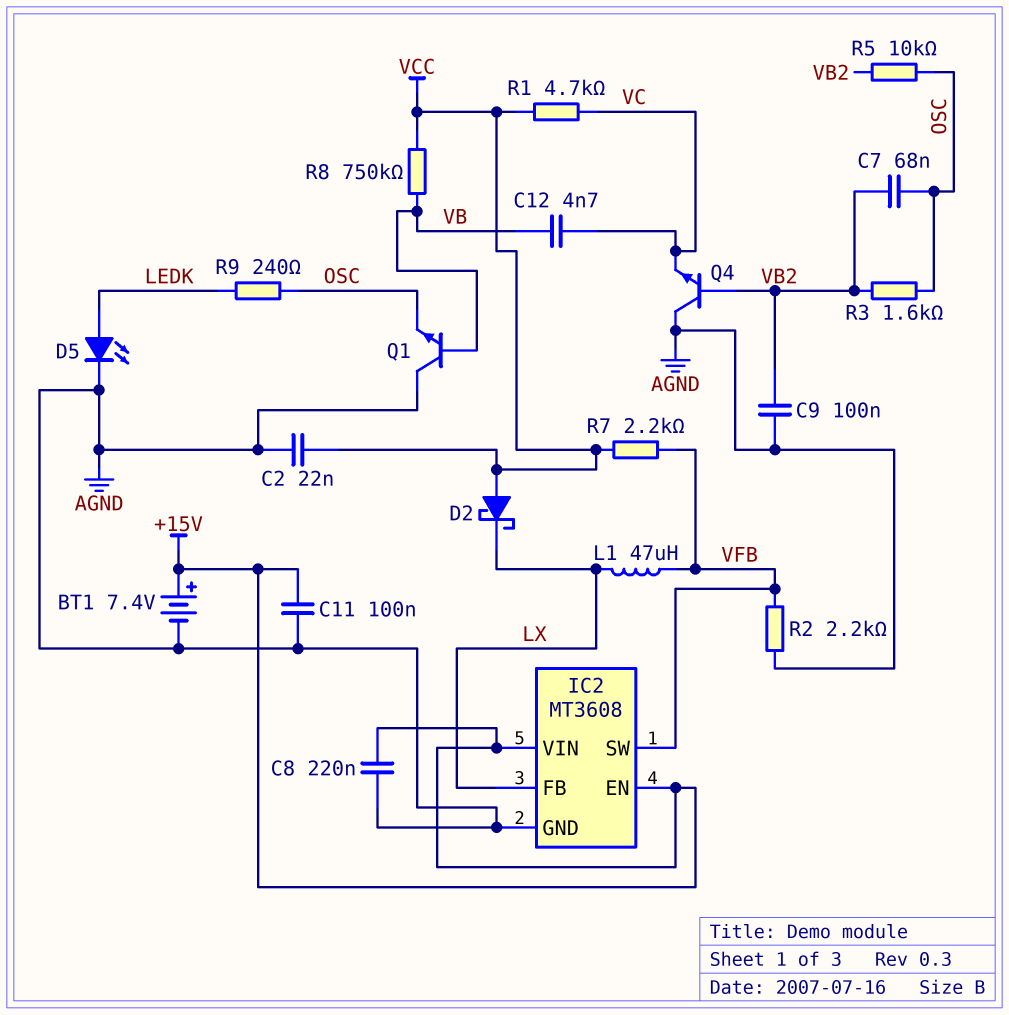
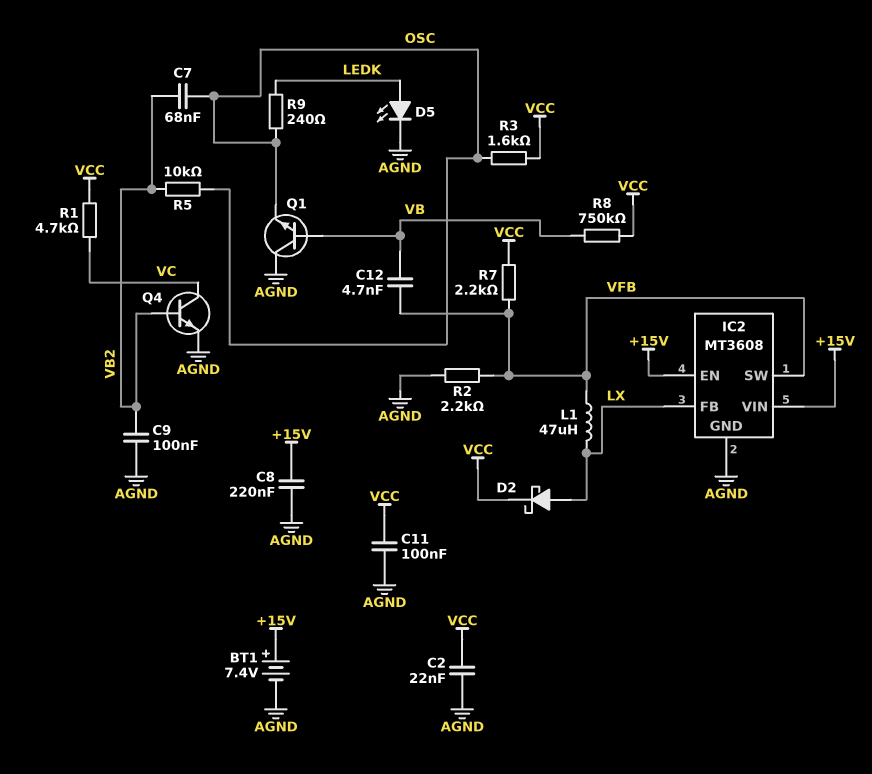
C11: 100nF (+15V, AGND) -> 100nF (AGND, VCC)
C12: 4.7nF (VB, VC) -> 4.7nF (VB, VFB)
D2: schottky (A VCC, K LX) -> schottky (A LX, K VCC)
Q4: NPN (B VB2, C AGND, E VC) -> NPN (B VB2, C VC, E AGND)
R3: 1.6k (OSC, VB2) -> 1.6k (OSC, VCC)

